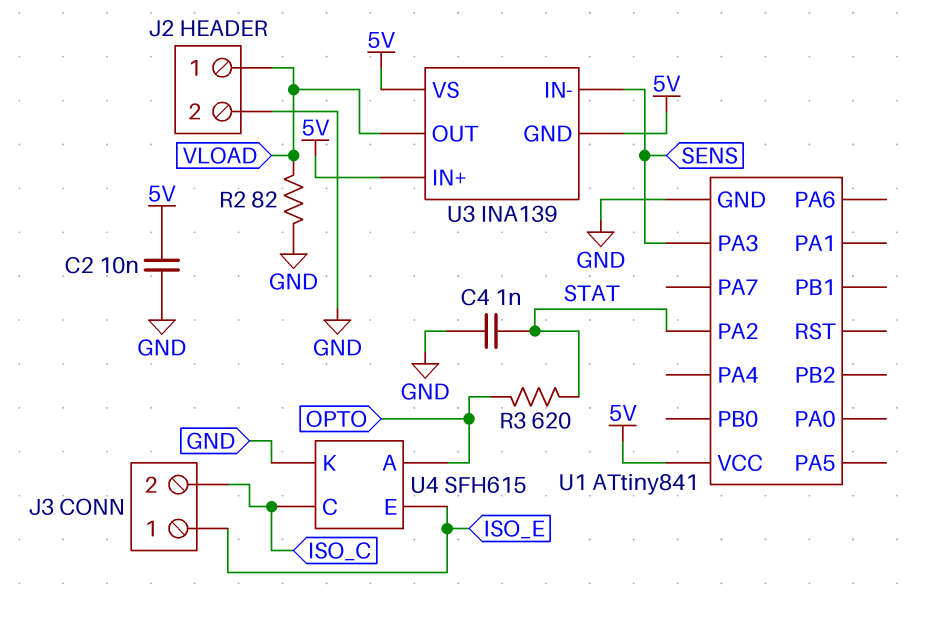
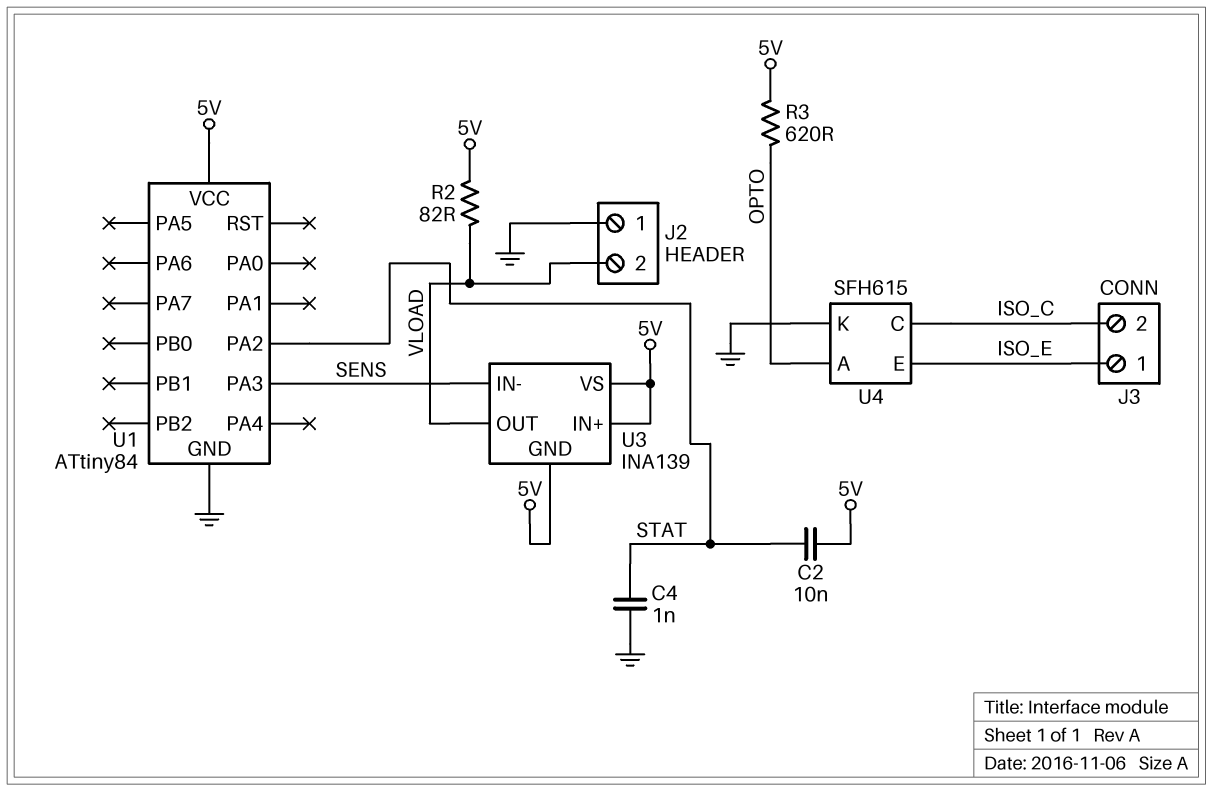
C2: 10nF (5V, GND) -> 10nF (5V, STAT)
J2 pin 1: VLOAD -> GND
J2 pin 2: GND -> VLOAD
R2: 82 (GND, VLOAD) -> 82 (5V, VLOAD)
R3: 620 (OPTO, STAT) -> 620 (5V, OPTO)
U1: ATtiny841 -> ATtiny84

